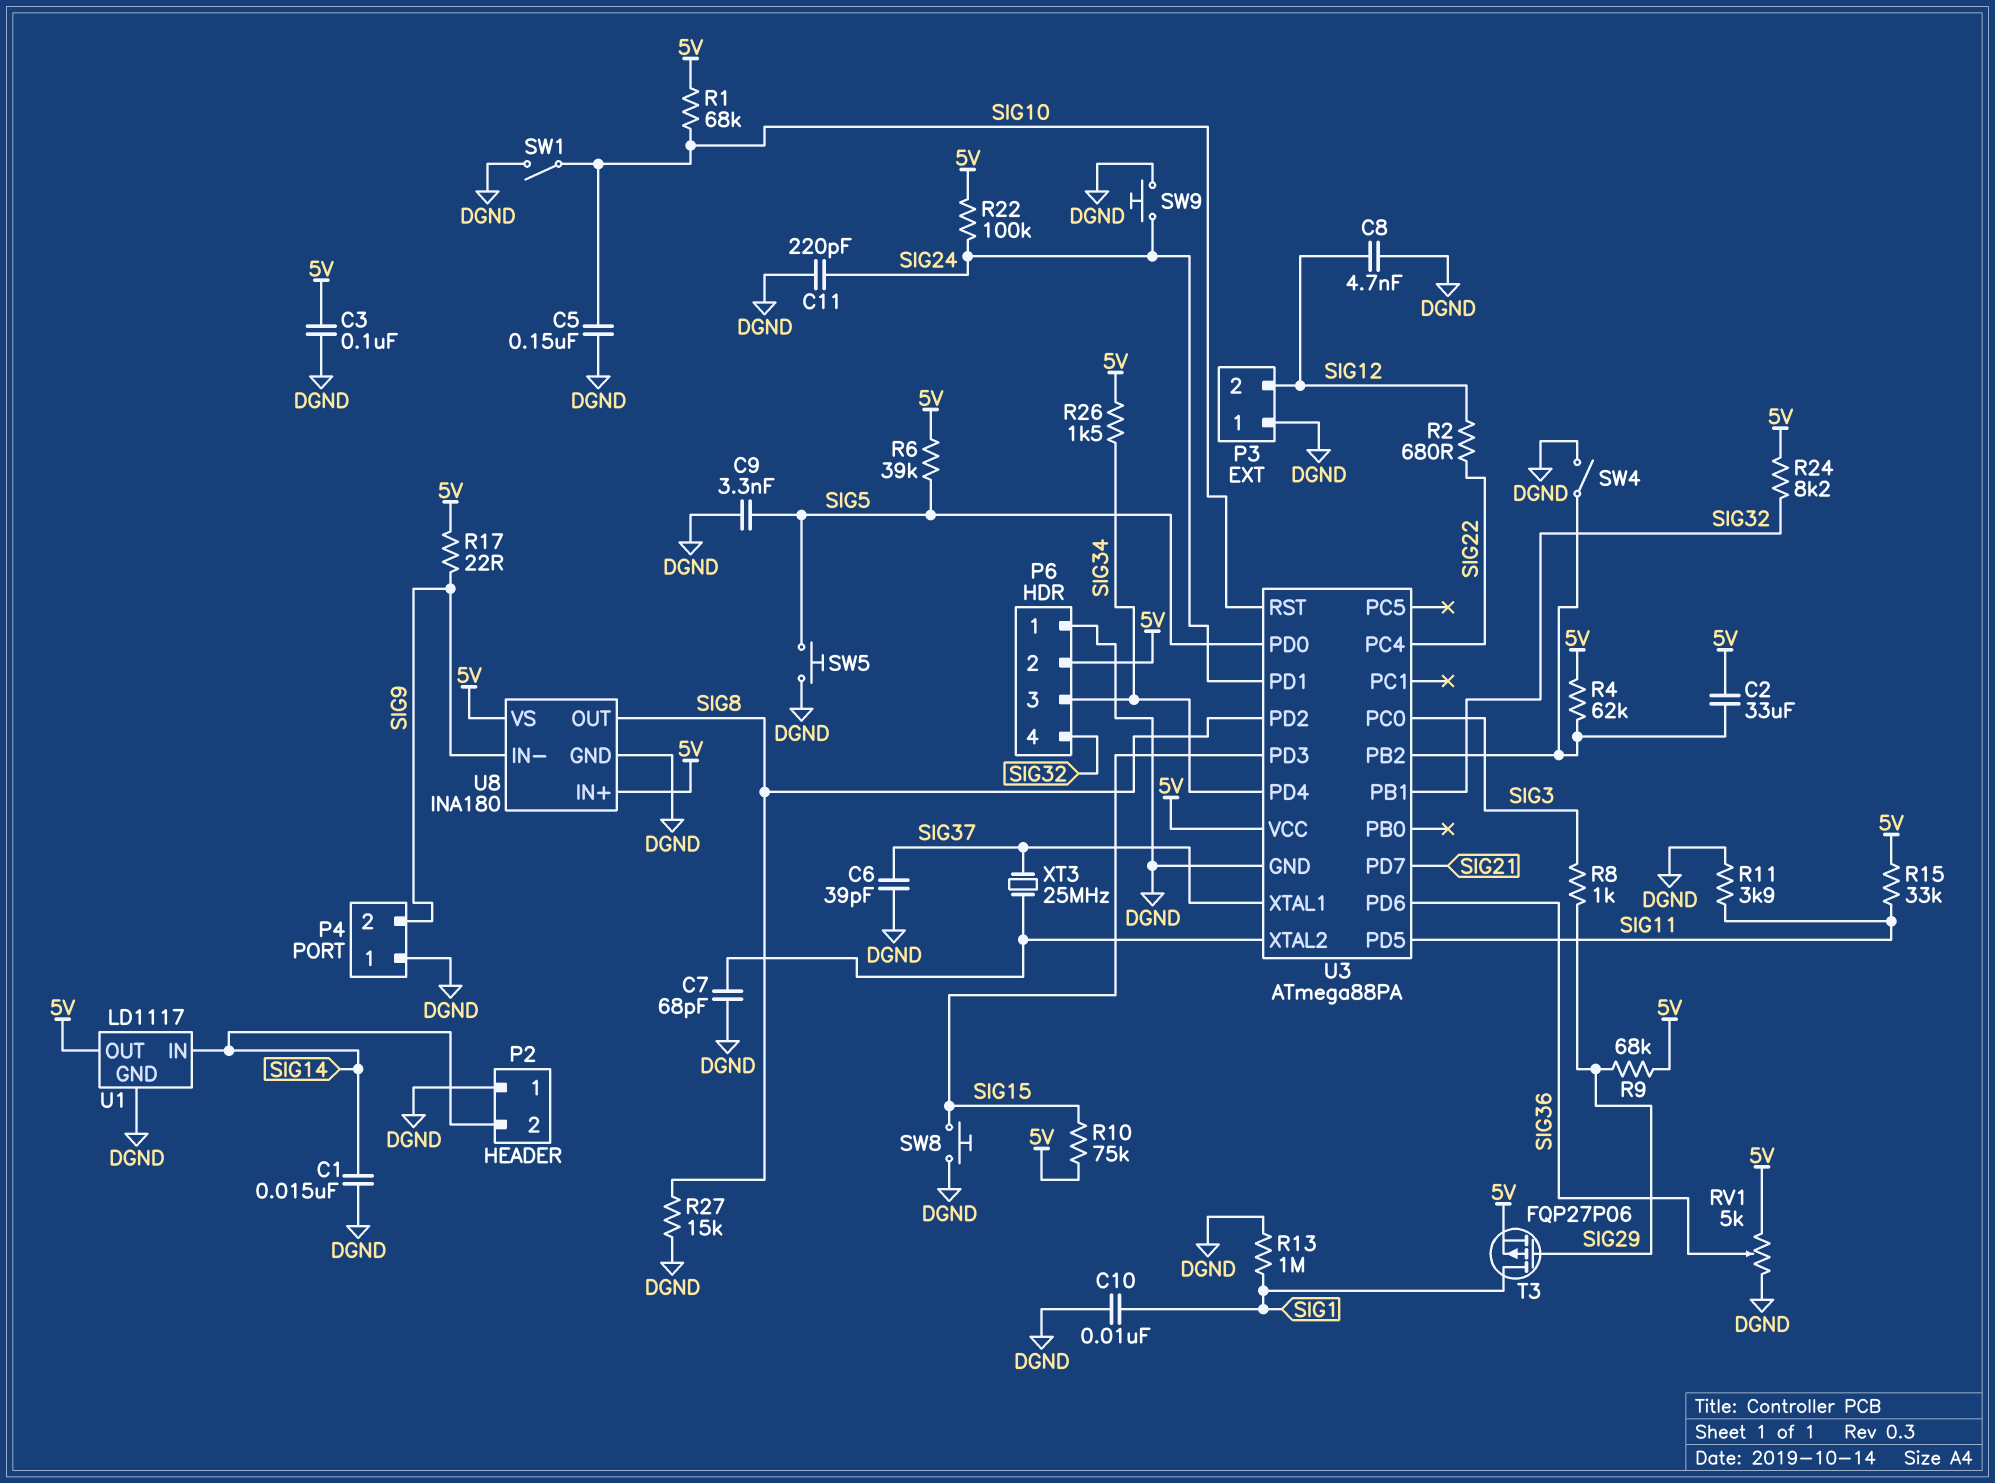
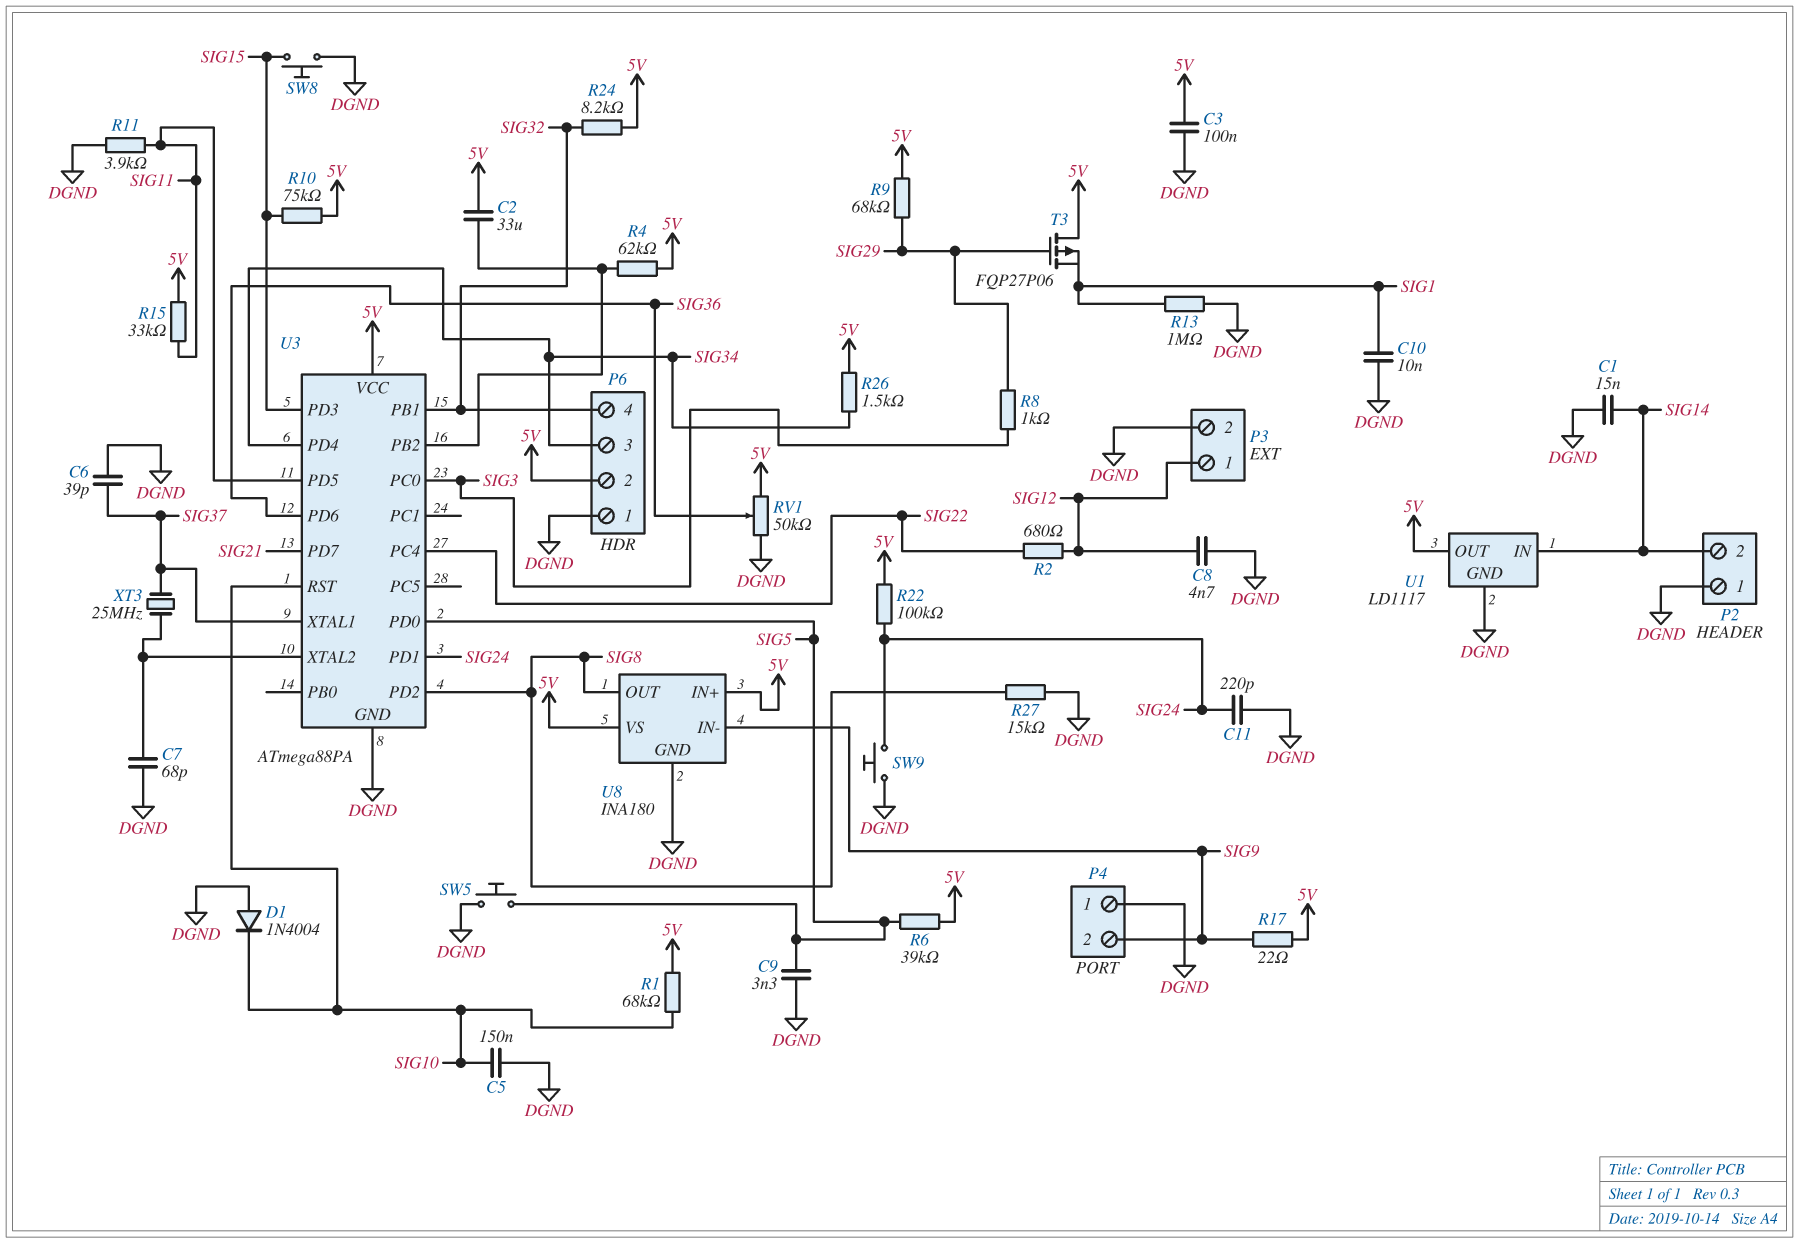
D1: none -> diode 1N4004 (A DGND, K SIG10)
P3 pin 1: DGND -> SIG12
P3 pin 2: SIG12 -> DGND
RV1: 5k (5V, DGND, wiper SIG36) -> 50k (5V, DGND, wiper SIG36)
SW1: switch (DGND, SIG10) -> none
SW4: switch (DGND, U3/PB2) -> none
T3: PMOS FQP27P06 (G SIG29, D SIG1, S 5V) -> PMOS FQP27P06 (G SIG29, D 5V, S SIG1)

